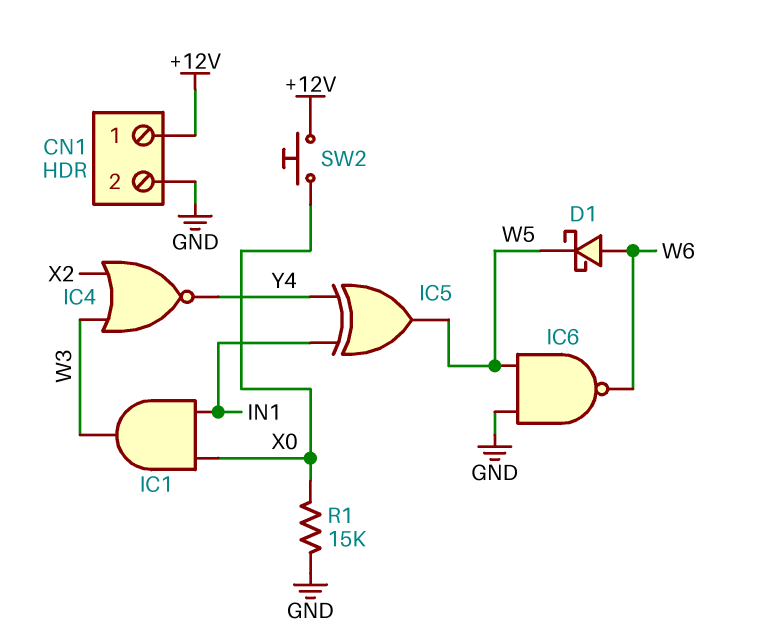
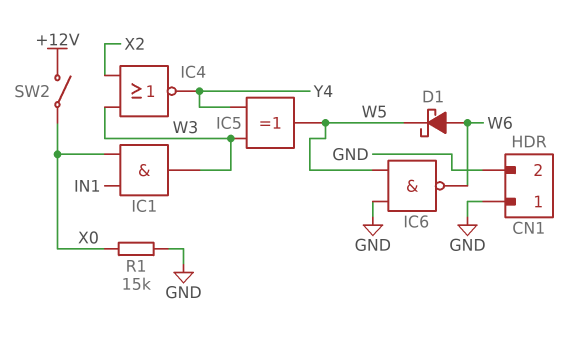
CN1 pin 1: +12V -> GND
IC5: XOR (in IN1, in Y4, out W5) -> XOR (in W3, in Y4, out W5)
SW2: button (+12V, X0) -> switch (+12V, X0)

